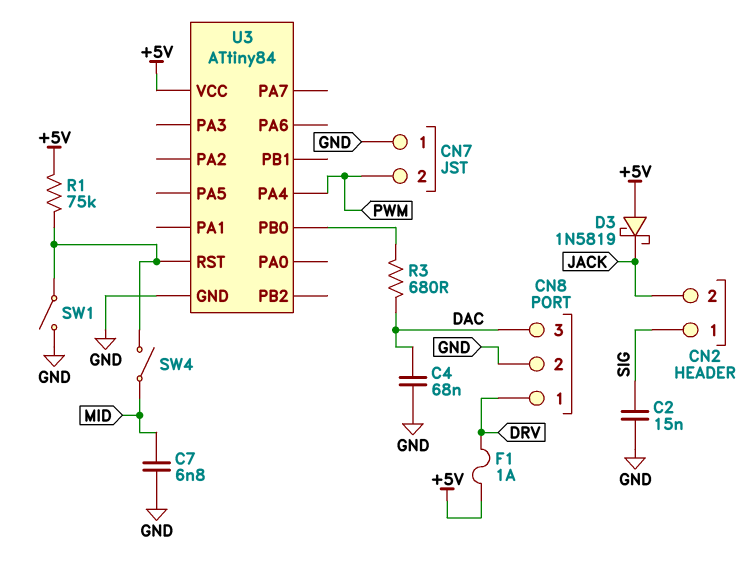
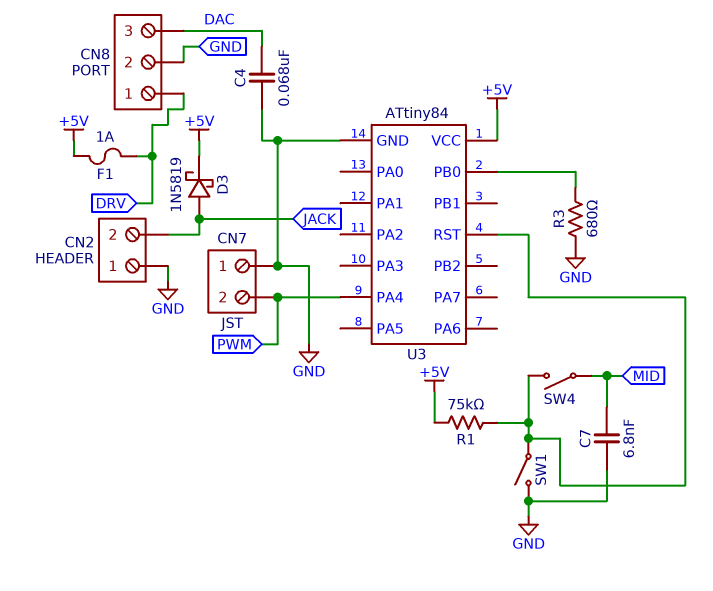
C2: 15nF (GND, SIG) -> none
CN2 pin 1: SIG -> GND
D3: schottky 1N5819 (A +5V, K JACK) -> schottky 1N5819 (A JACK, K +5V)
R3: 680 (DAC, U3/PB0) -> 680 (GND, U3/PB0)

